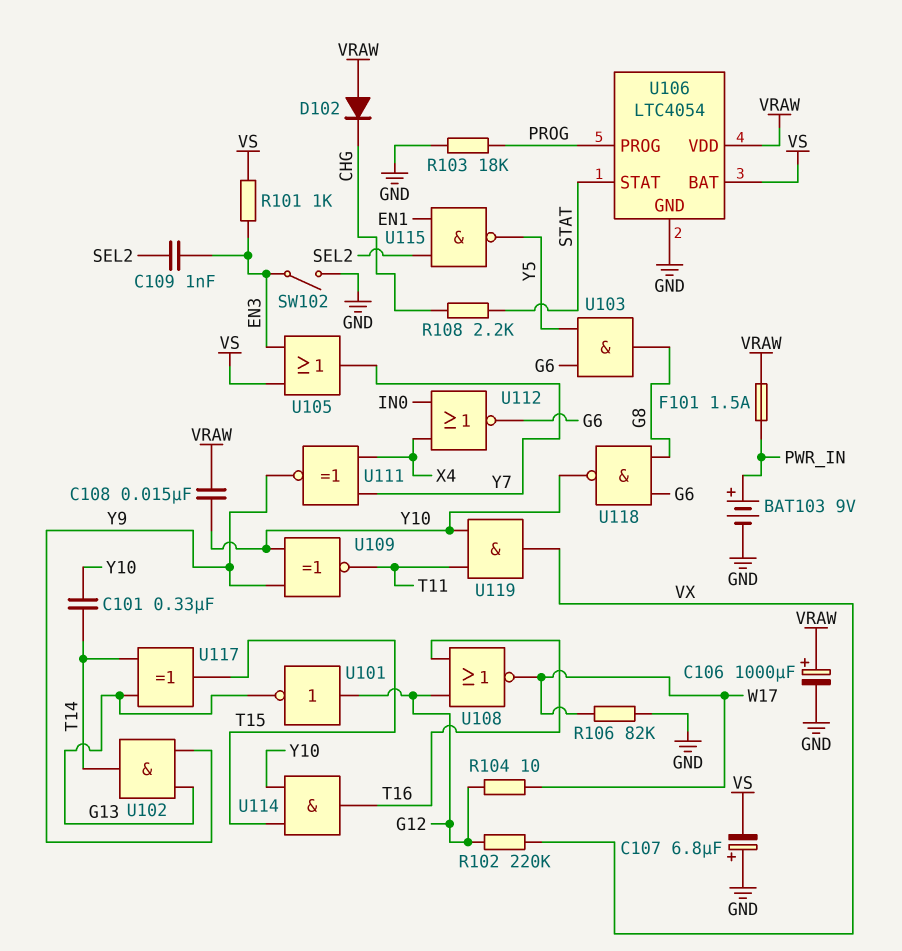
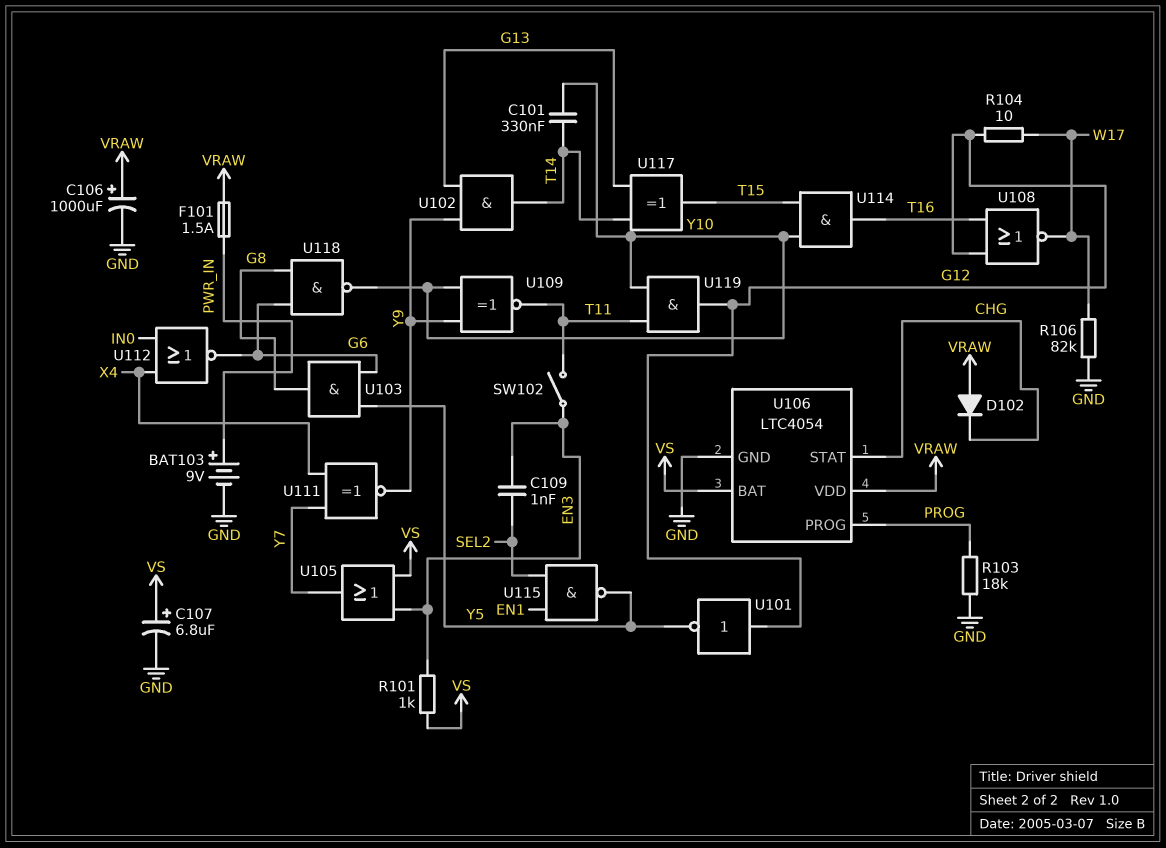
C107: 6.8uF (plus GND, minus VS) -> 6.8uF (plus VS, minus GND)
C108: 15nF (VRAW, Y10) -> none
R102: 220k (G12, VX) -> none
R108: 2.2k (CHG, STAT) -> none
SW102: switch (EN3, GND) -> switch (EN3, T11)
U101: NOT (in G12, out G13) -> NOT (in G12, out Y5)
U106 pin STAT: STAT -> CHG
U119: AND (in T11, in Y10, out VX) -> AND (in T11, in Y10, out G12)

